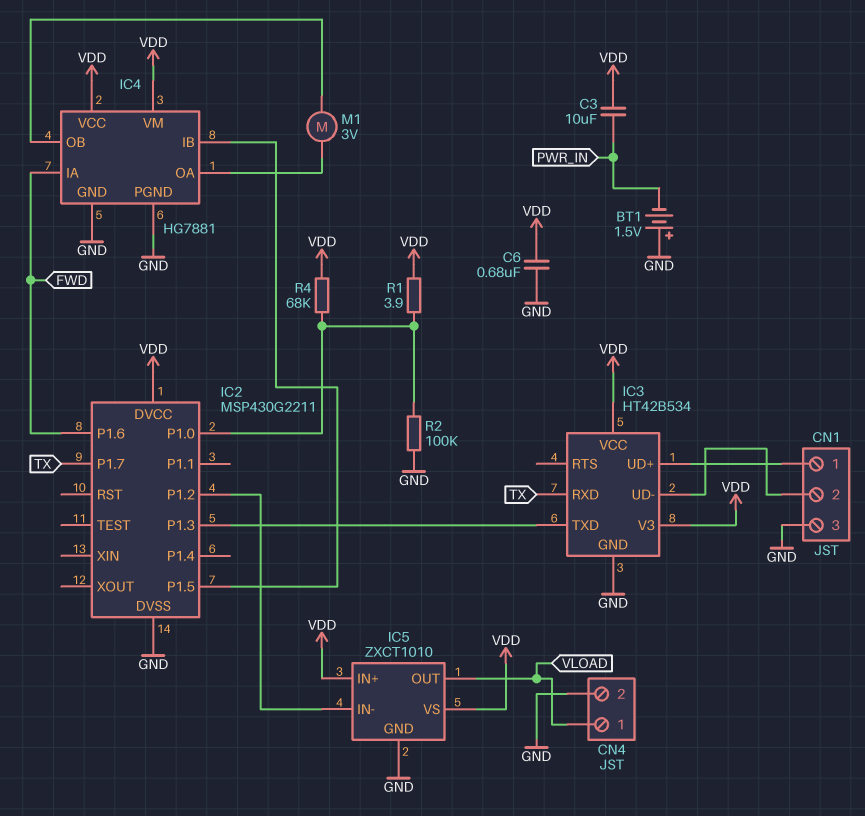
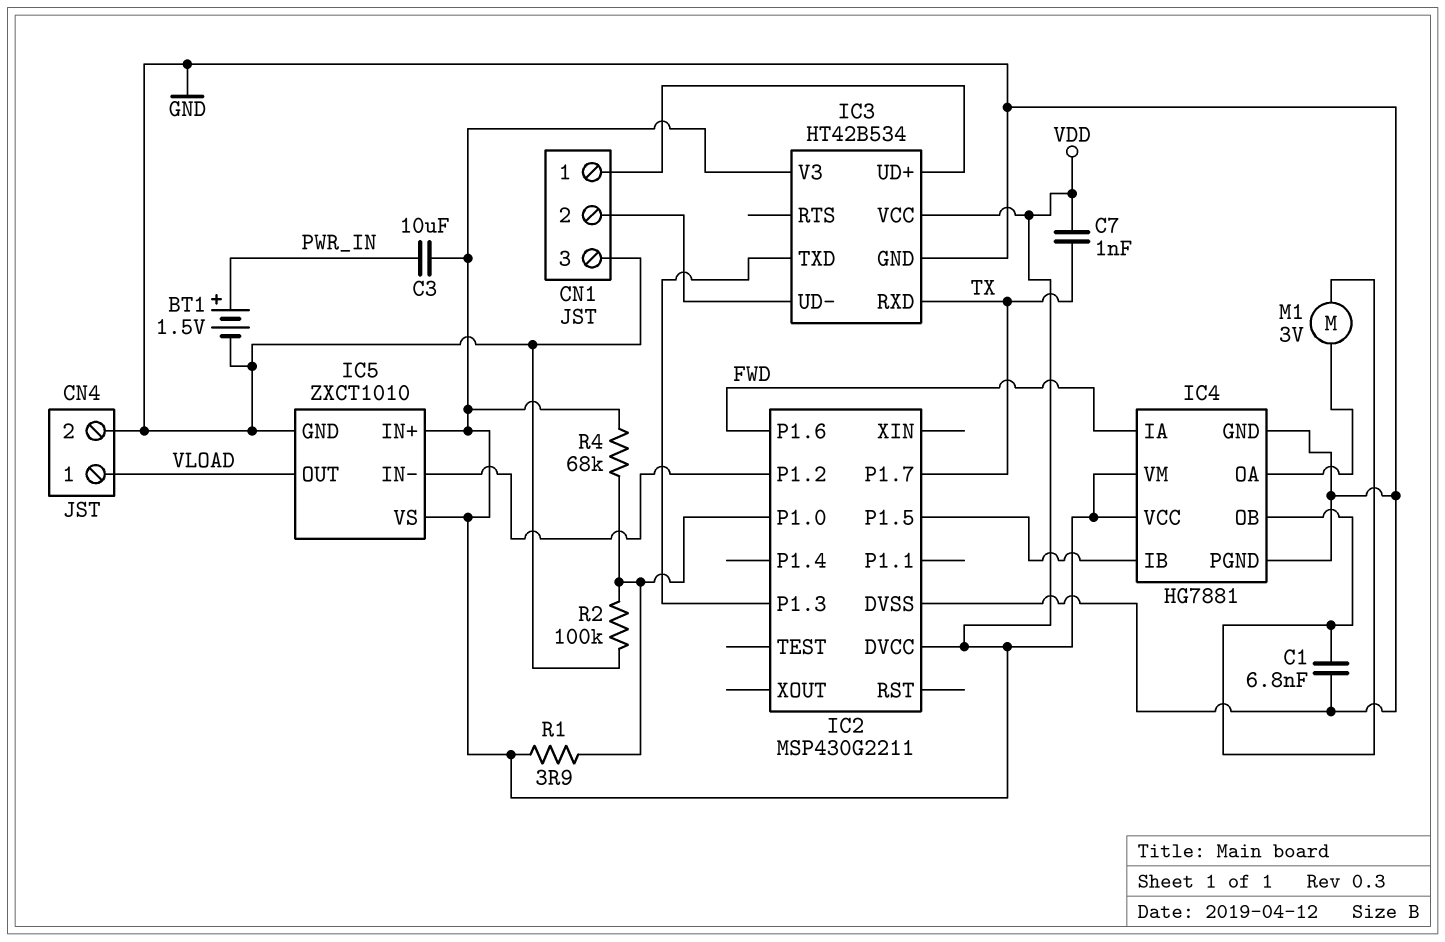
BT1: 1.5V (plus GND, minus PWR_IN) -> 1.5V (plus PWR_IN, minus GND)
C1: none -> 6.8nF (GND, IC4/OB)
C6: 680nF (GND, VDD) -> none
C7: none -> 1nF (TX, VDD)

